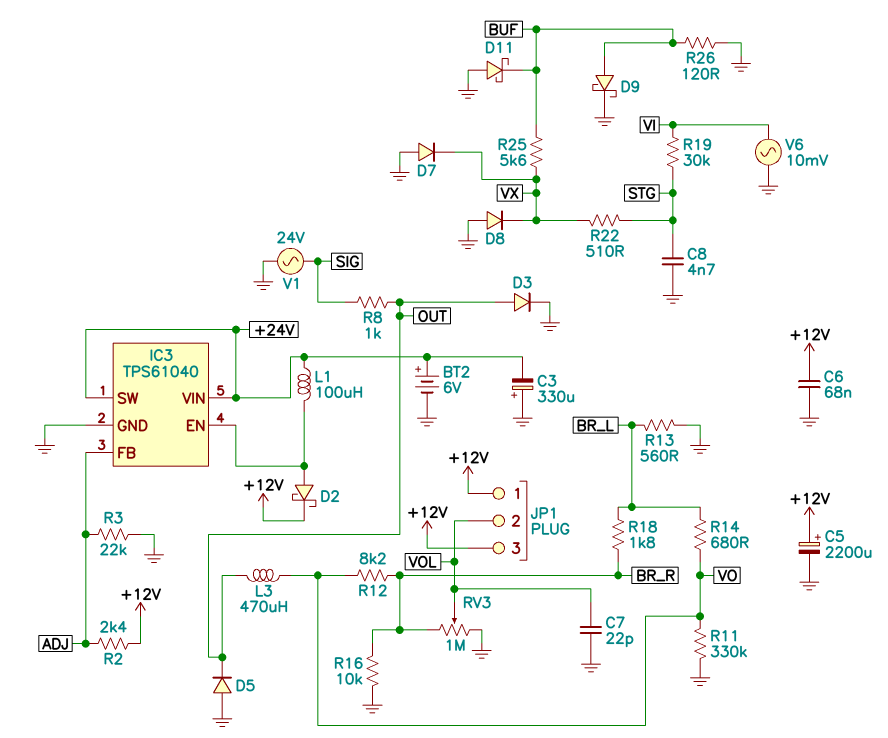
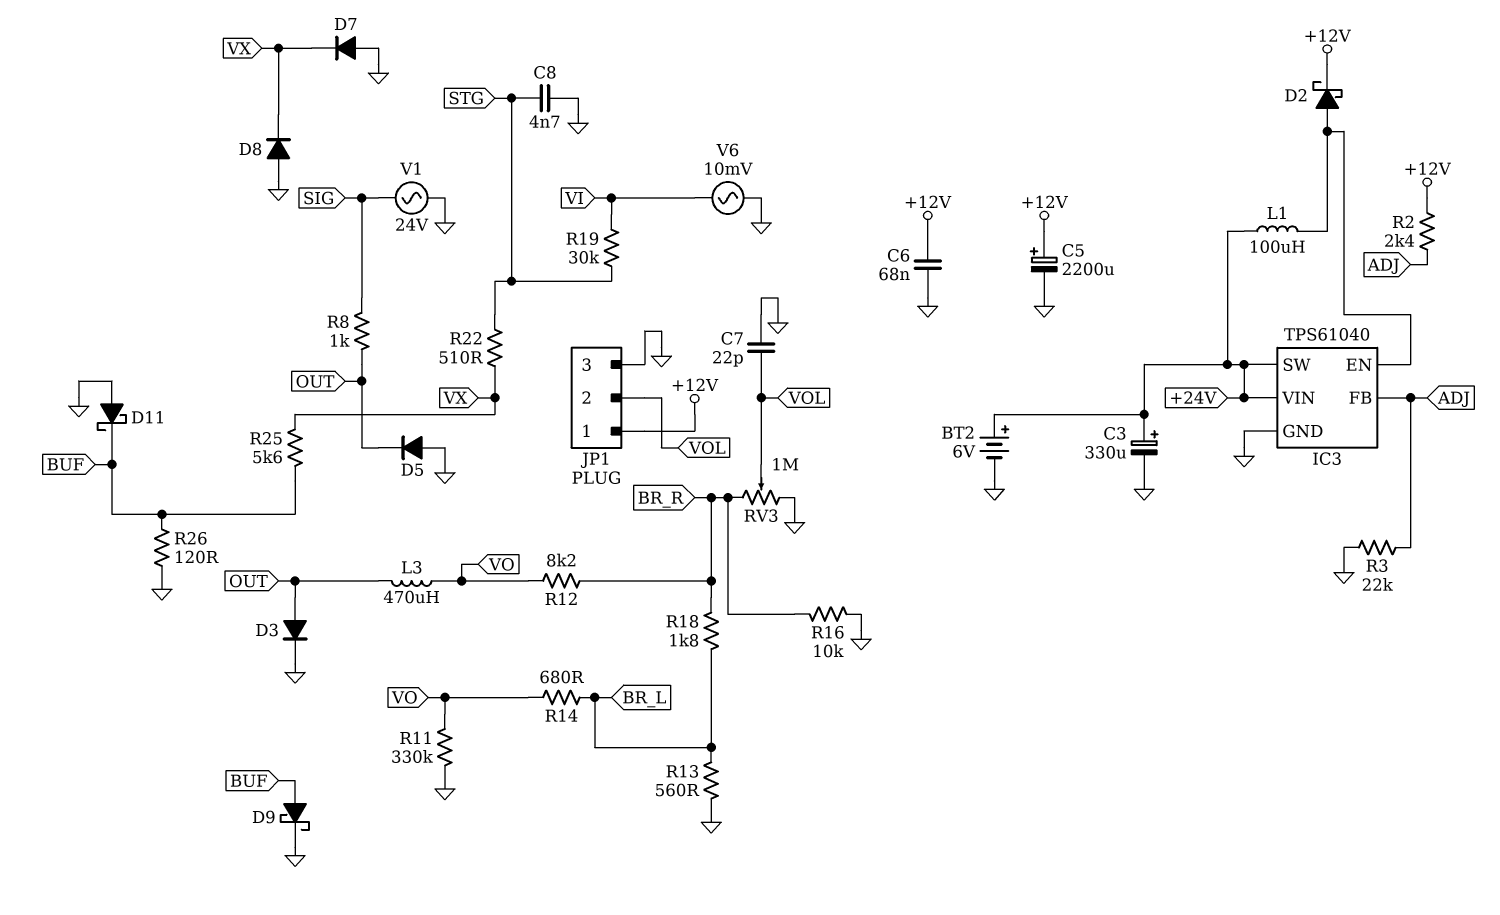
C3: 330uF (plus GND, minus +24V) -> 330uF (plus +24V, minus GND)
JP1 pin 3: +12V -> GND

